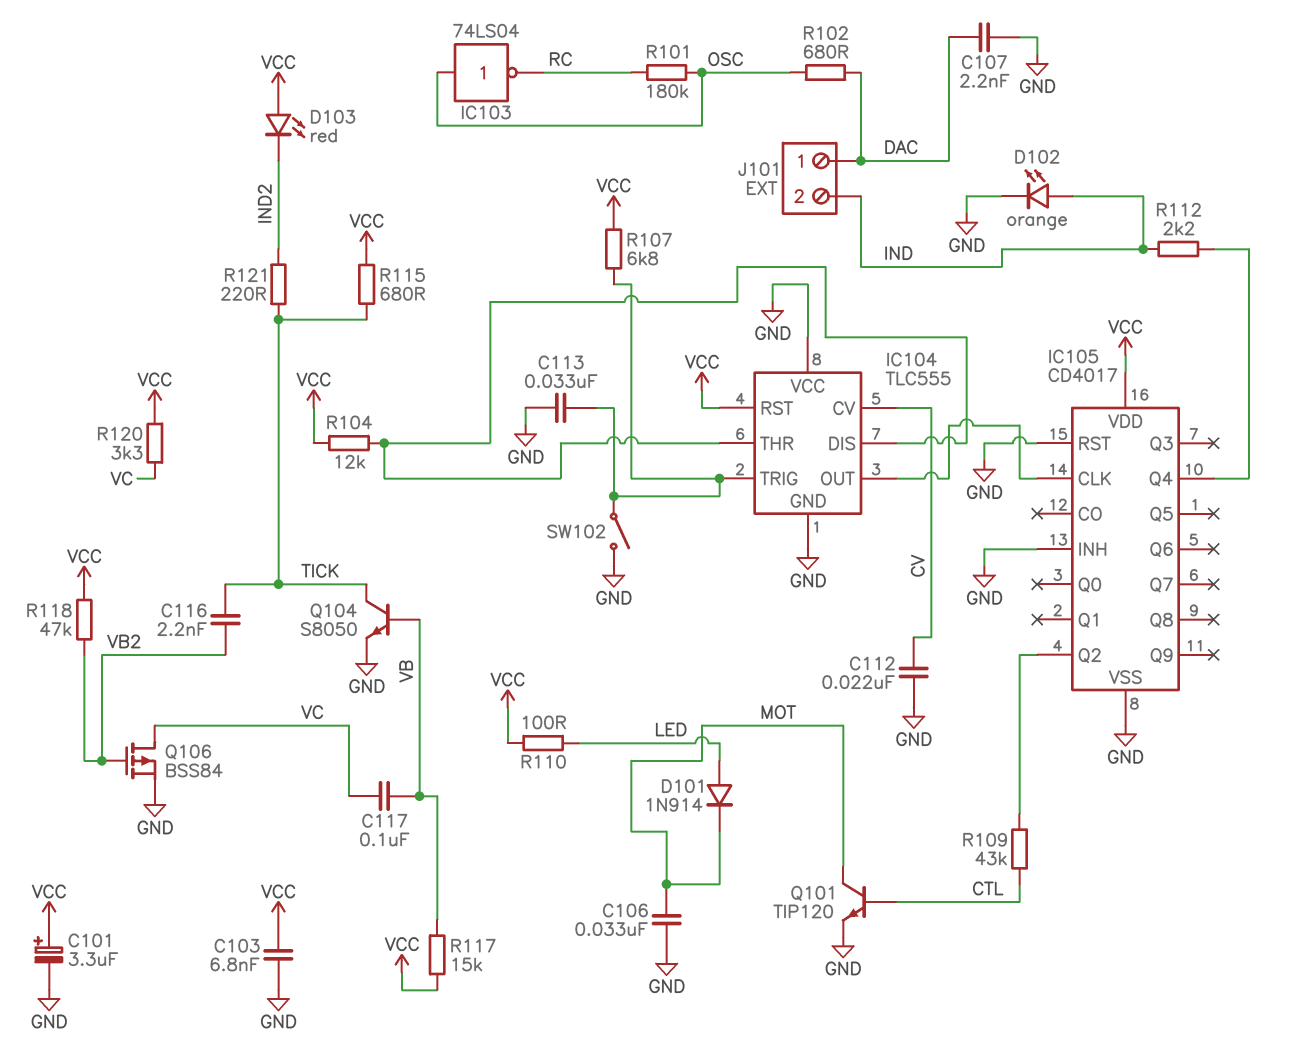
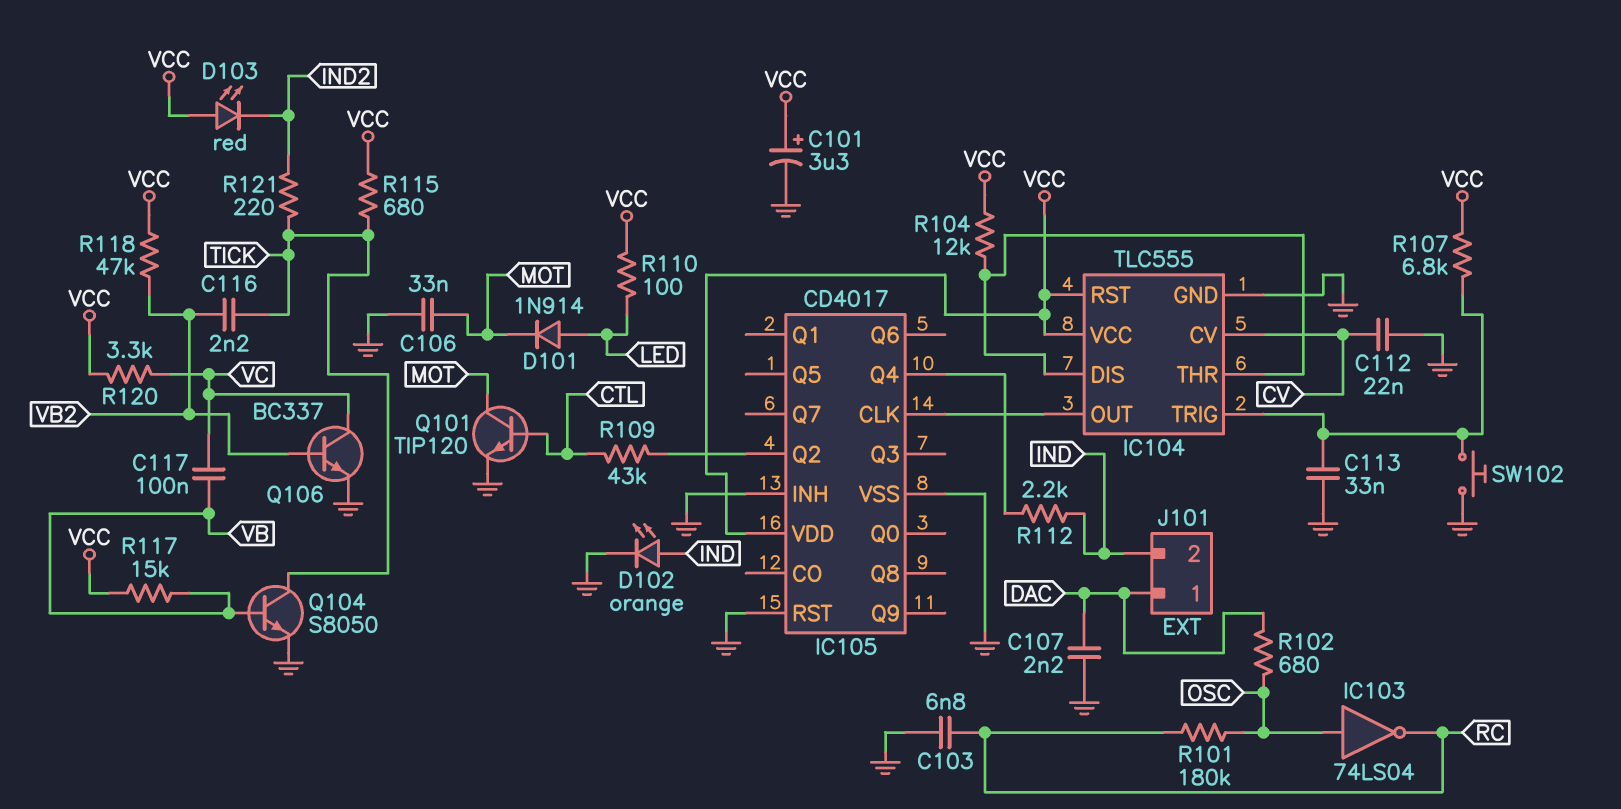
C103: 6.8nF (GND, VCC) -> 6.8nF (GND, RC)
IC104 pin VCC: GND -> VCC
Q106: PMOS BSS84 (G VB2, D VC, S GND) -> NPN BC337 (B VB2, C VC, E GND)
SW102: switch (GND, IC104/TRIG) -> button (GND, IC104/TRIG)

